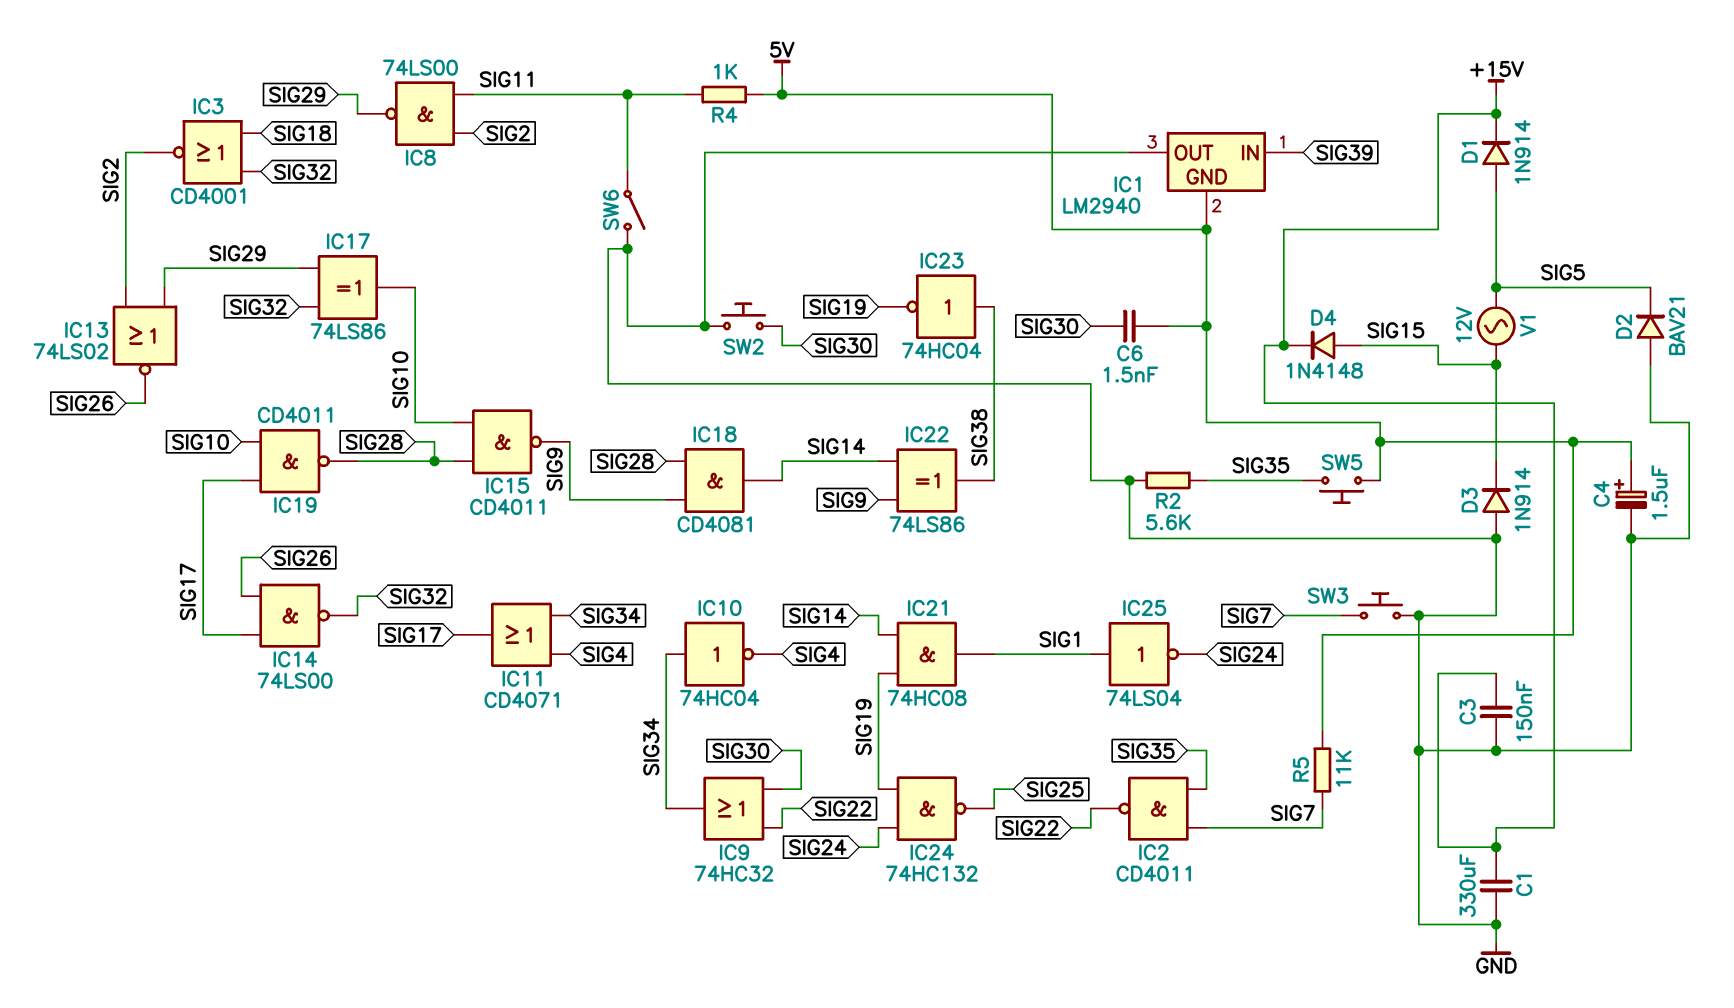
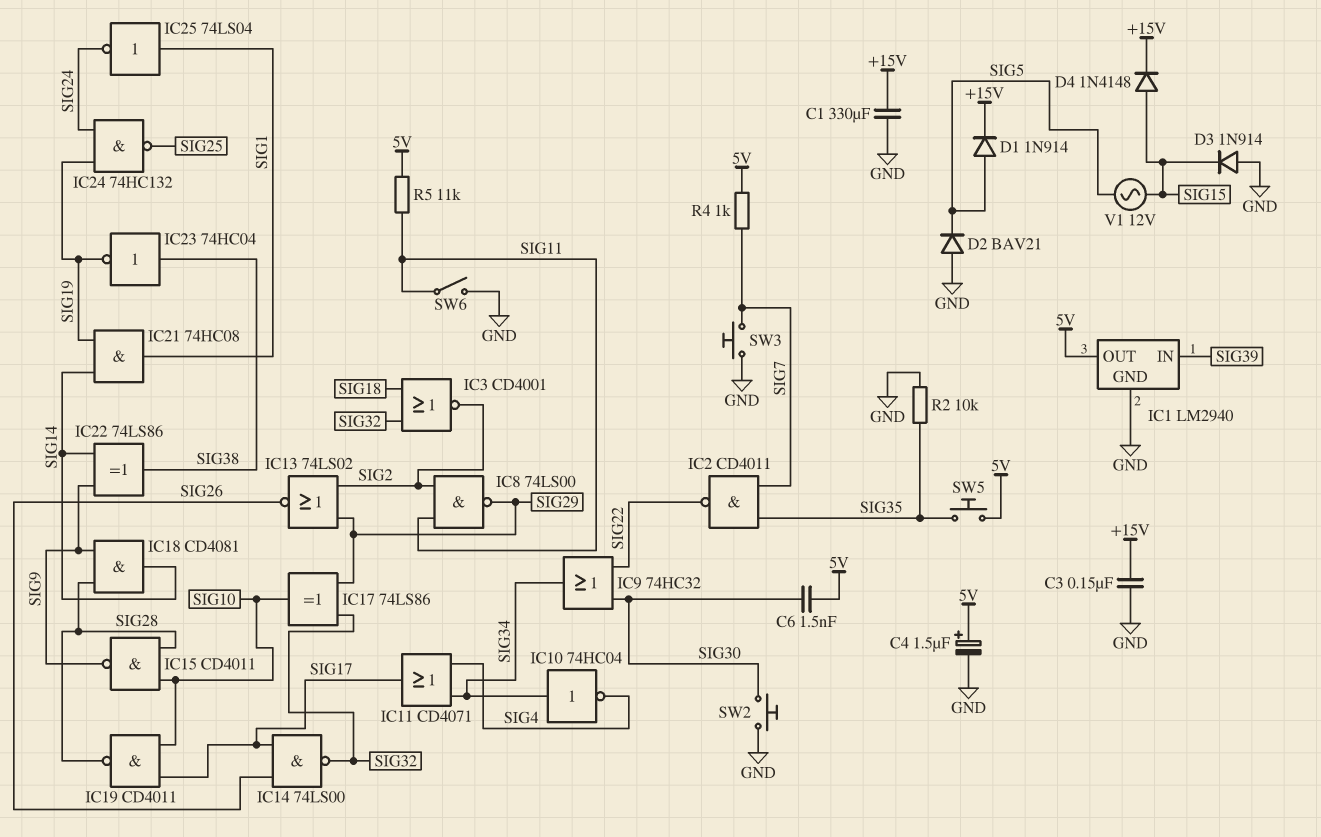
IC1 pin GND: 5V -> GND
IC1 pin OUT: GND -> 5V
R2: 5.6k (GND, SIG35) -> 10k (GND, SIG35)
R4: 1k (5V, SIG11) -> 1k (5V, SIG7)
R5: 11k (5V, SIG7) -> 11k (5V, SIG11)

